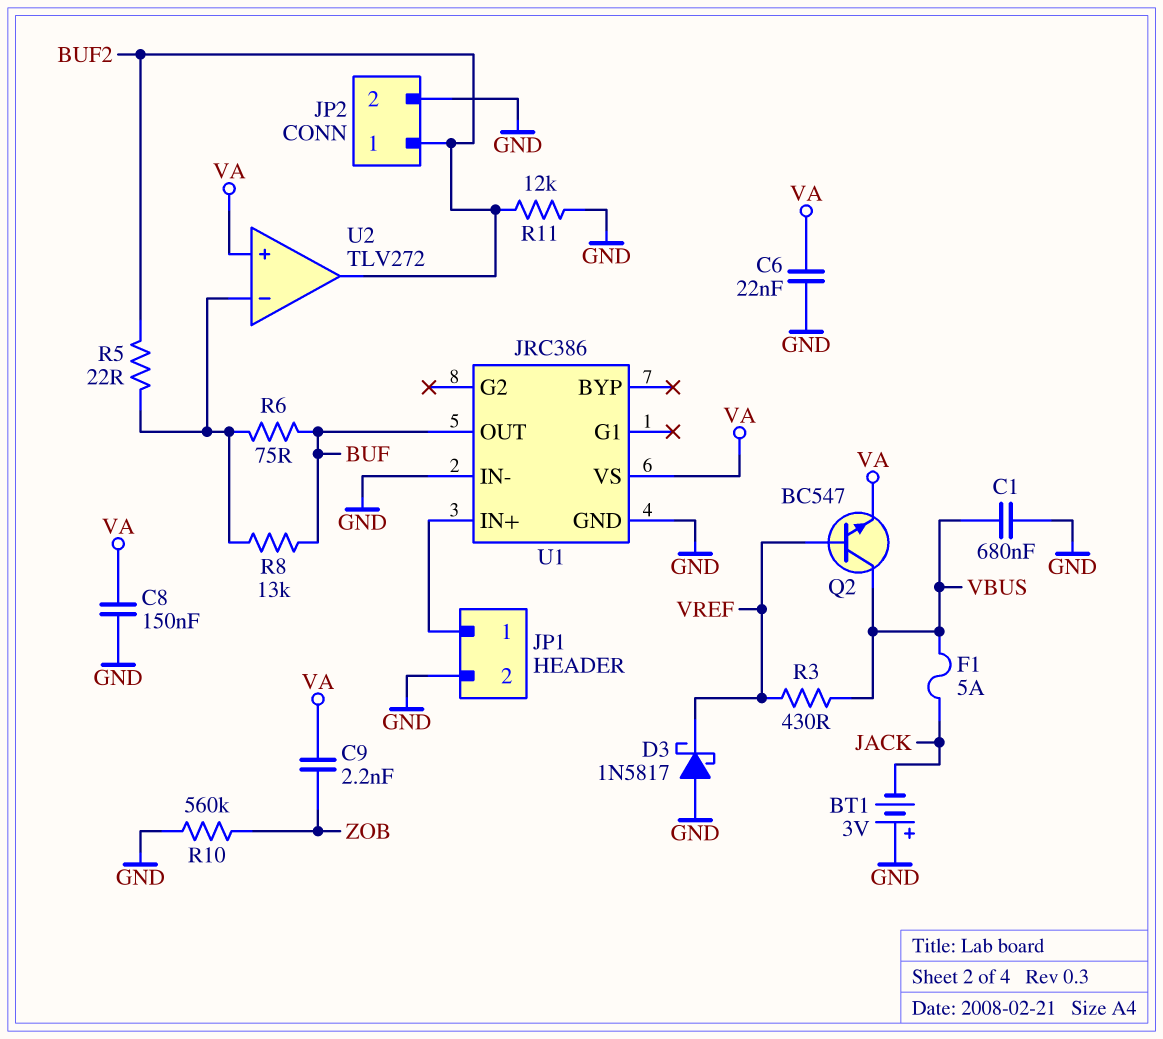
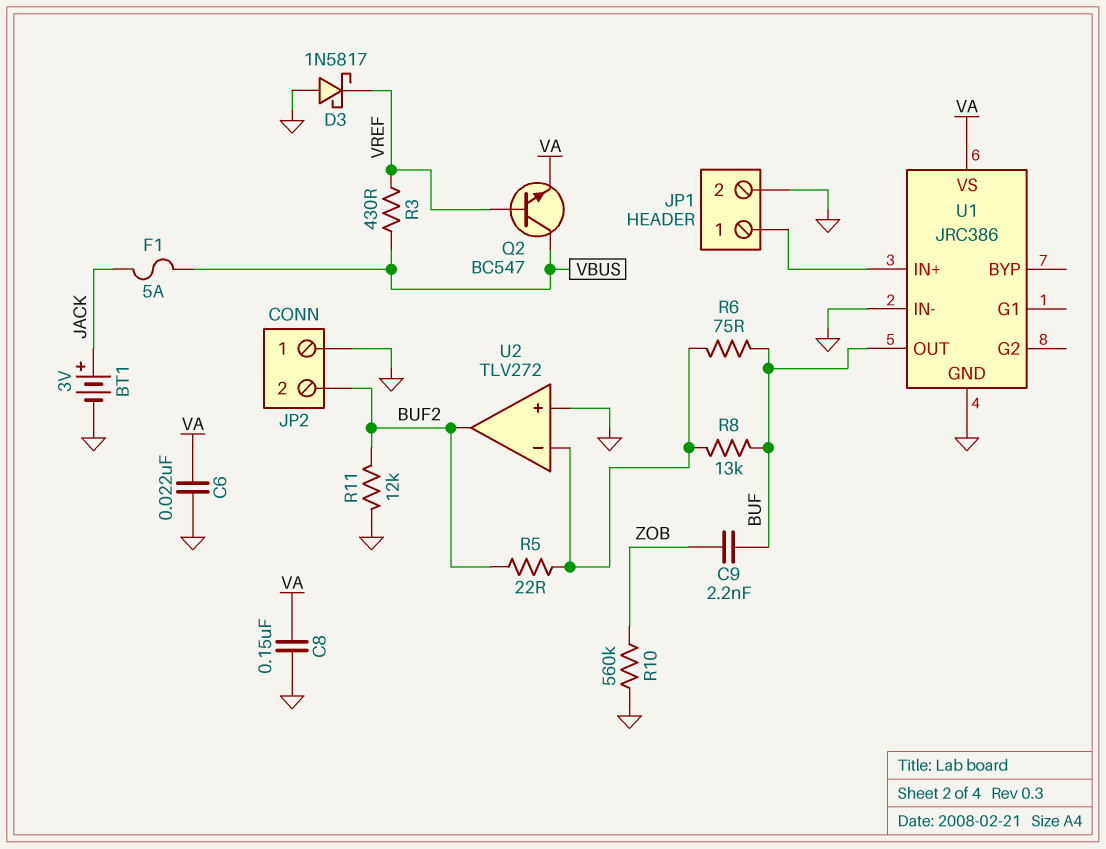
BT1: 3V (plus GND, minus JACK) -> 3V (plus JACK, minus GND)
C1: 680nF (GND, VBUS) -> none
C9: 2.2nF (VA, ZOB) -> 2.2nF (BUF, ZOB)
JP2 pin 1: BUF2 -> GND
JP2 pin 2: GND -> BUF2
U2 pin in+: VA -> GND

